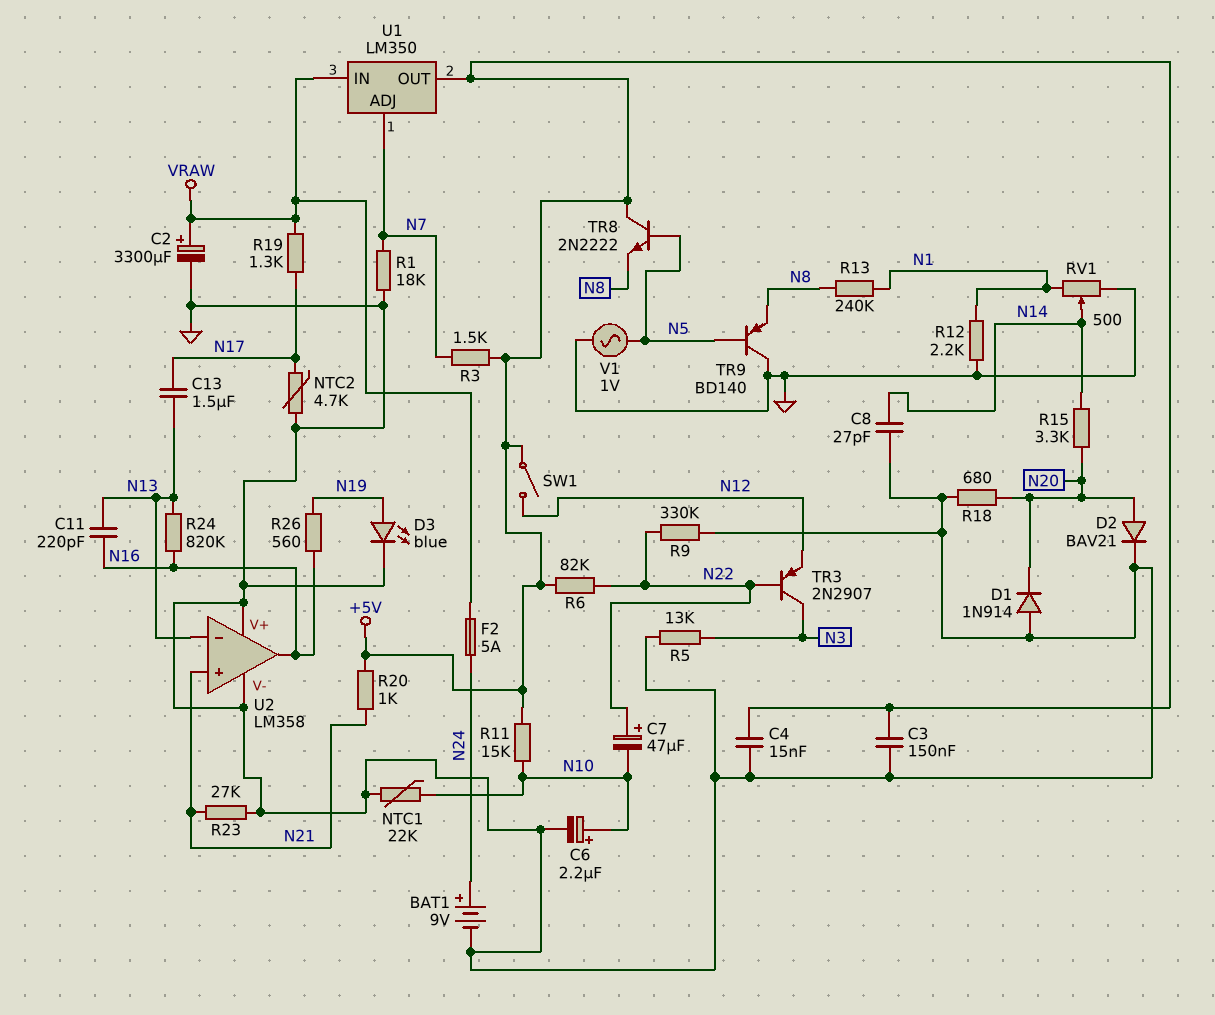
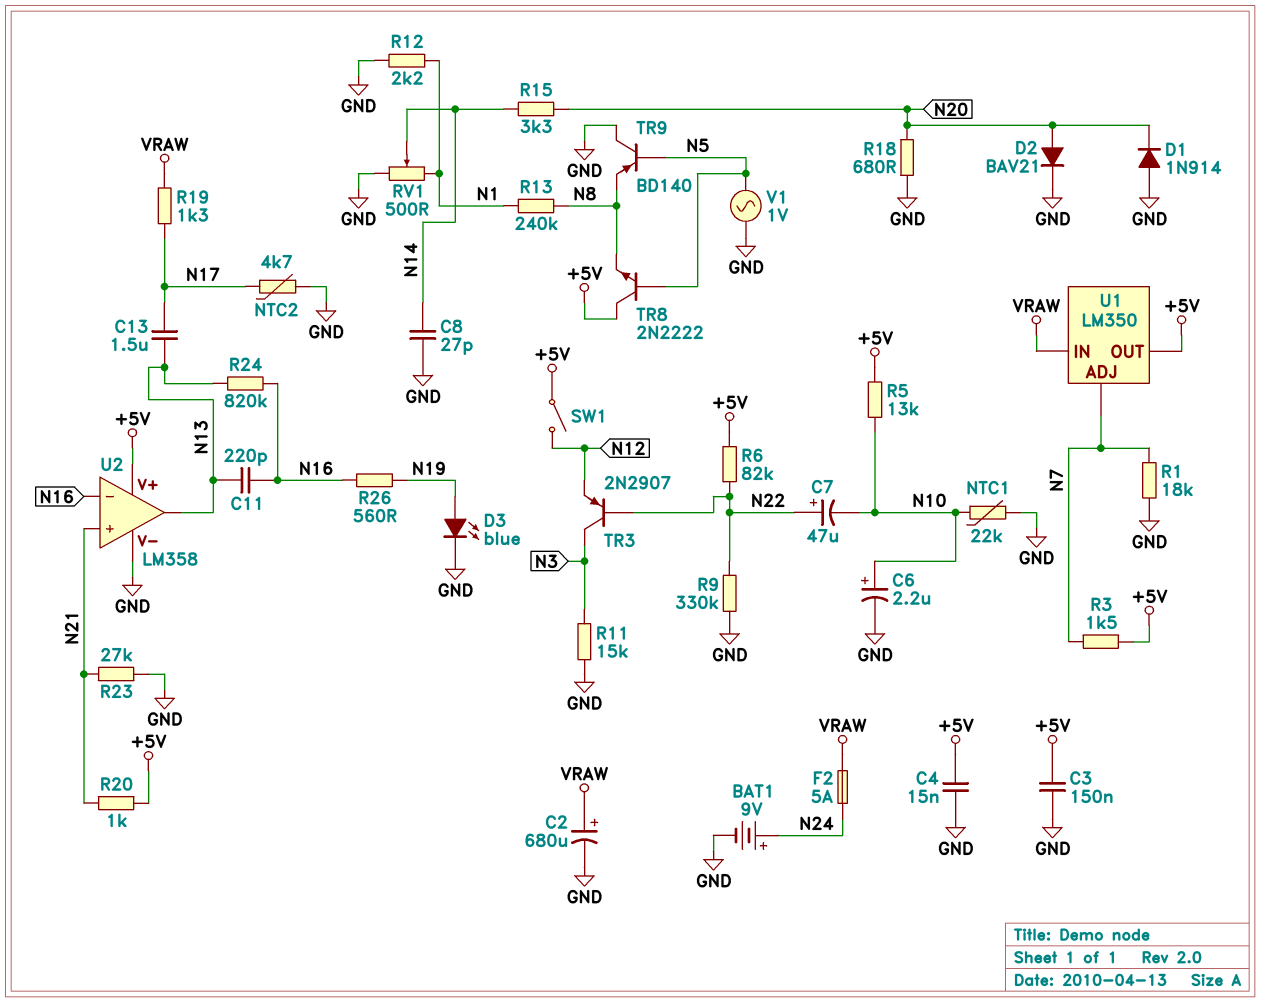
C2: 3300uF (plus VRAW, minus GND) -> 680uF (plus VRAW, minus GND)
R5: 13k (GND, N3) -> 13k (+5V, N10)
R11: 15k (+5V, N10) -> 15k (GND, N3)
U2 pin V+: GND -> +5V
U2 pin in-: N13 -> N16
U2 pin out: N16 -> N13

